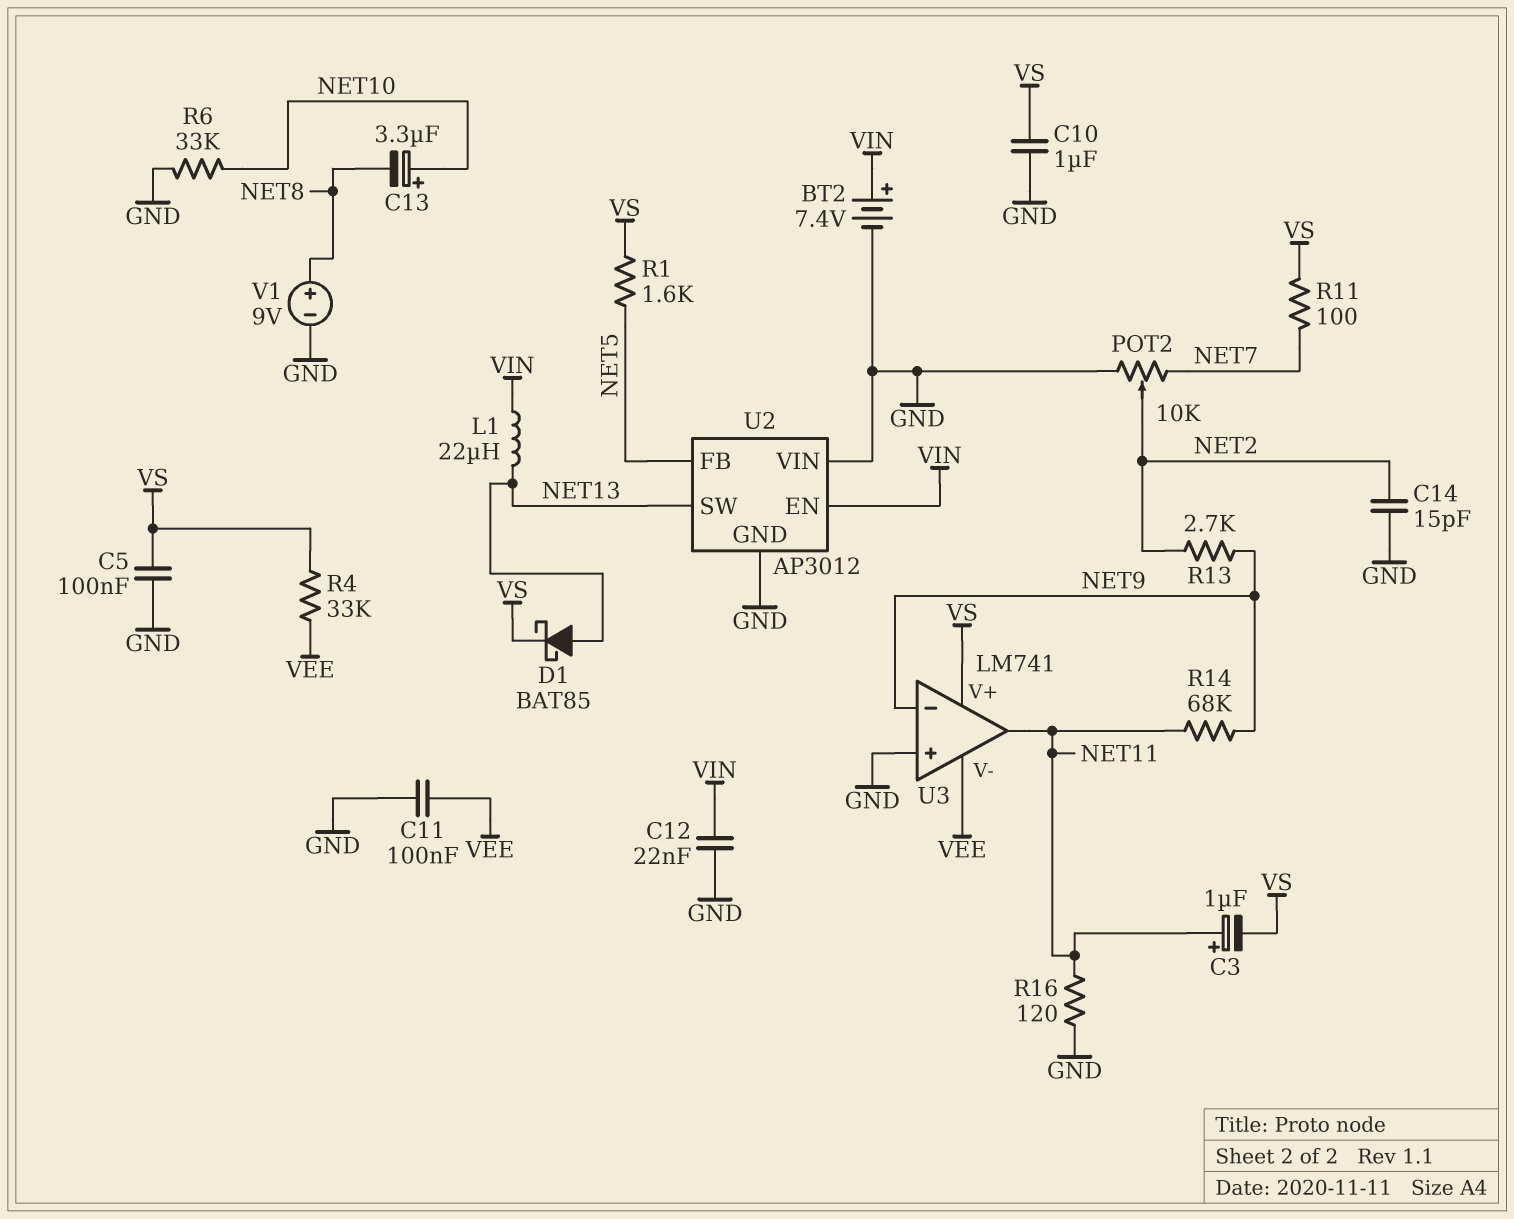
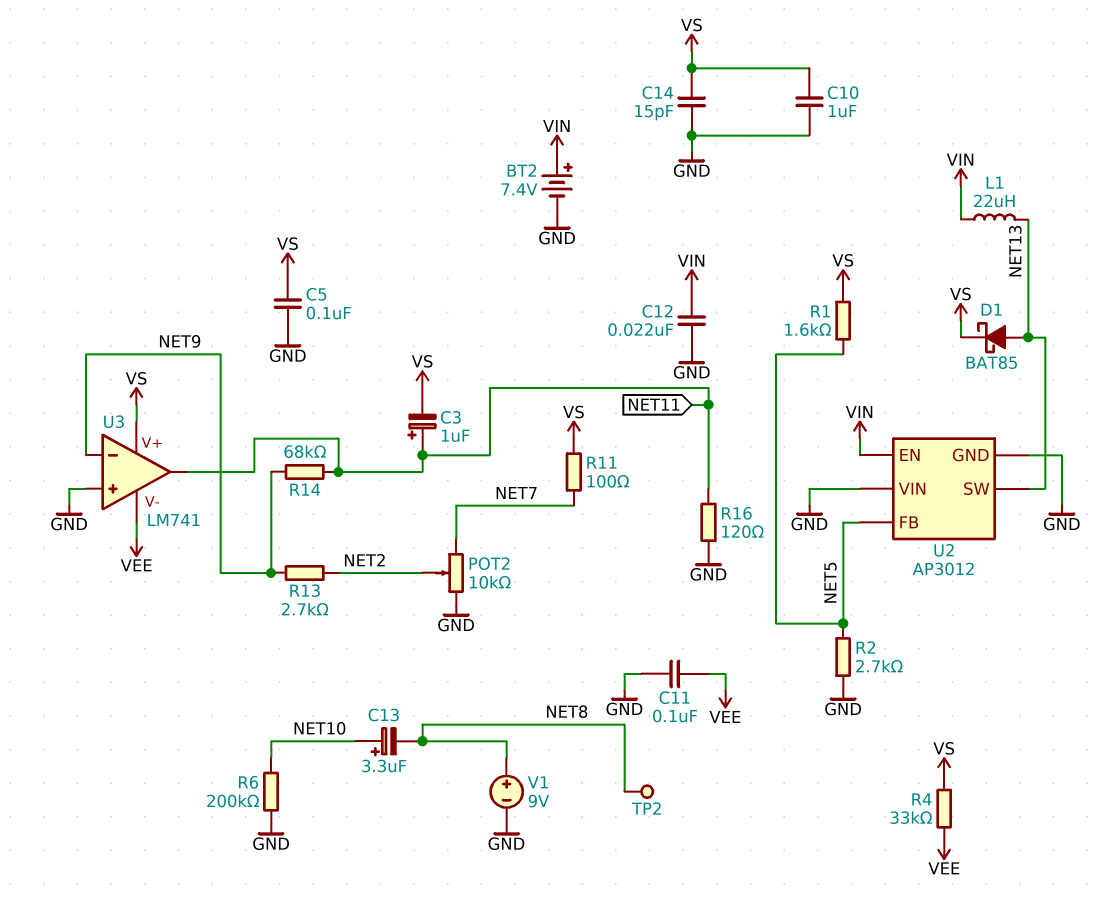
C14: 15pF (GND, NET2) -> 15pF (GND, VS)
R2: none -> 2.7k (GND, NET5)
R6: 33k (GND, NET10) -> 200k (GND, NET10)
TP2: none -> test point (NET8)

